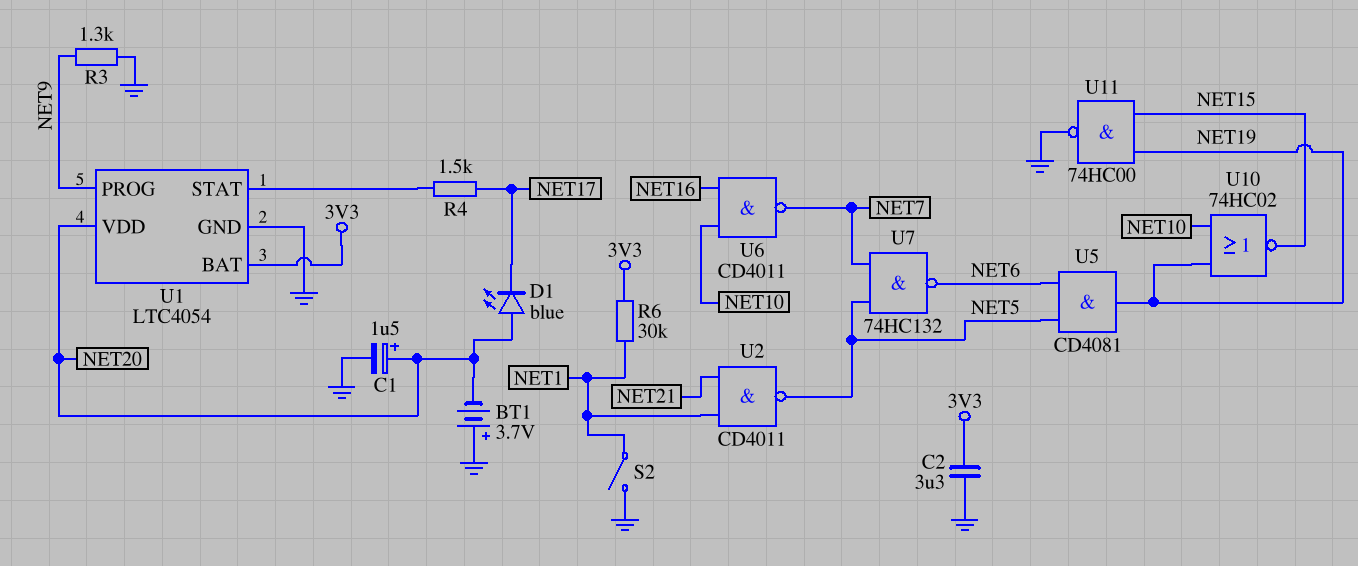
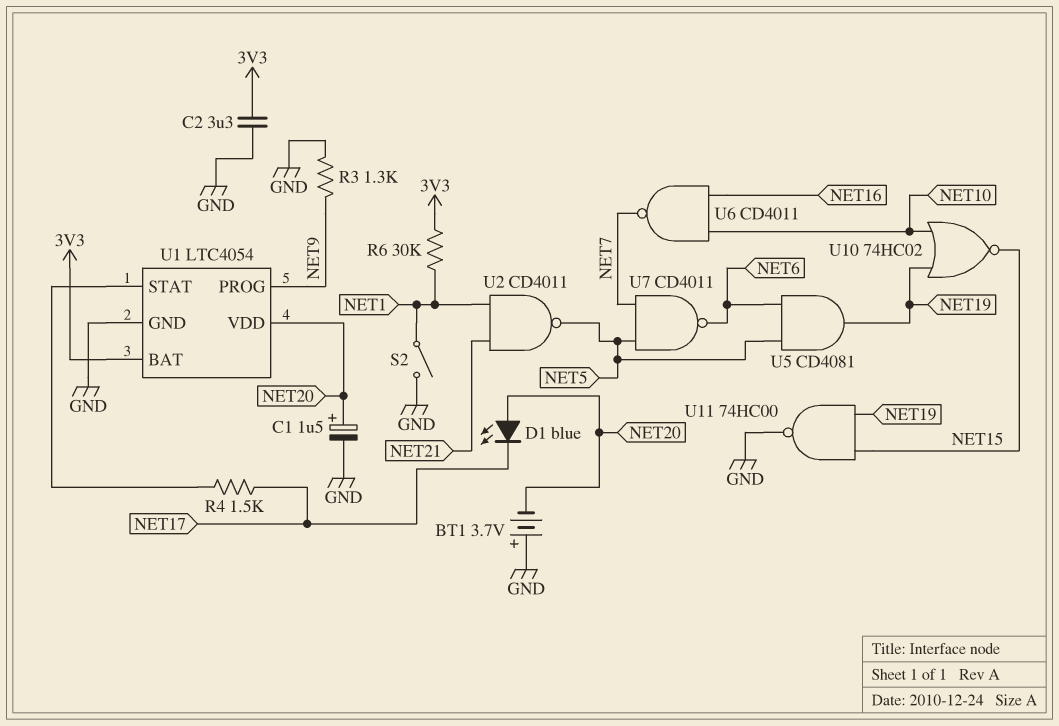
U7: NAND 74HC132 (in NET5, in NET7, out NET6) -> NAND CD4011 (in NET5, in NET7, out NET6)

